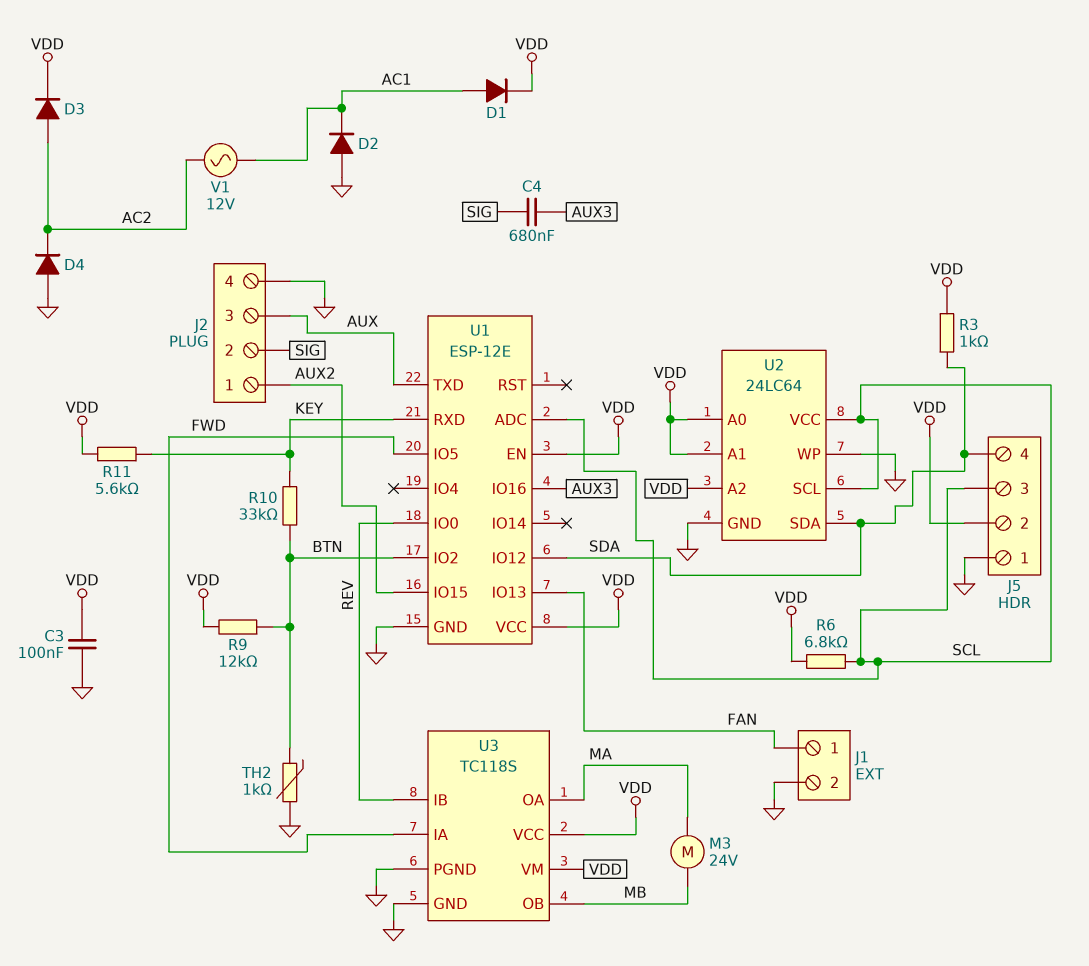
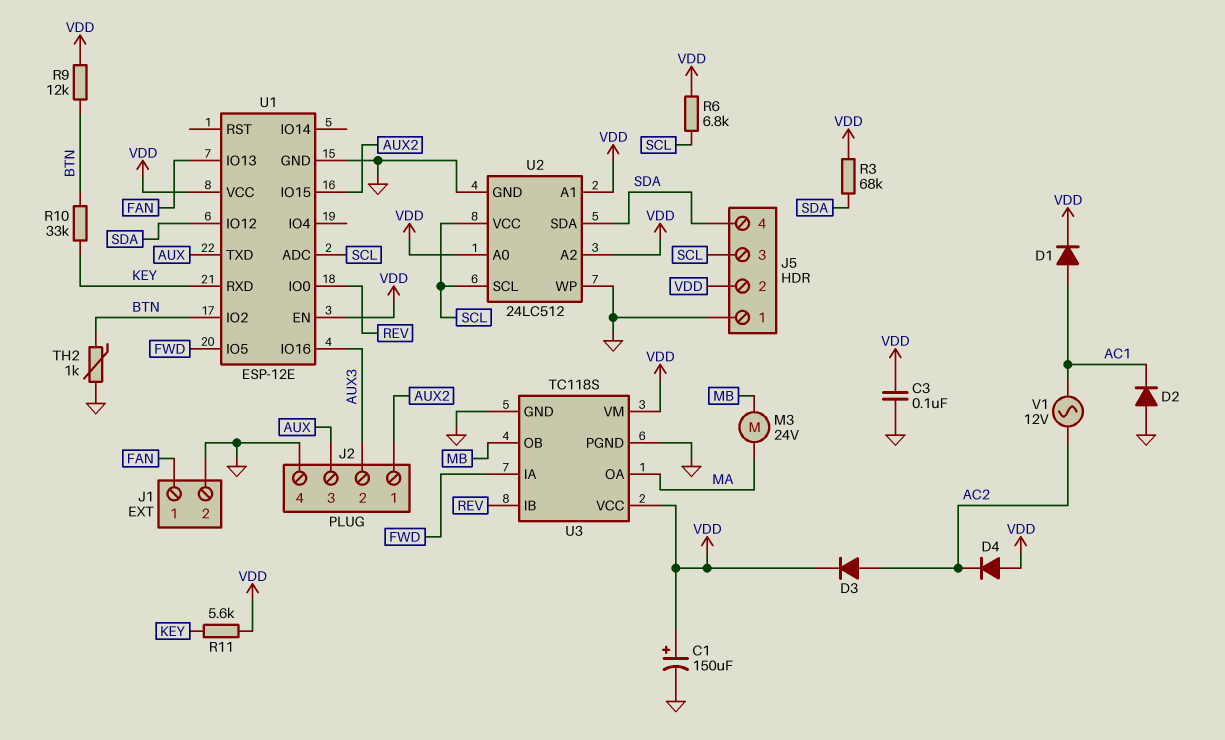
C1: none -> 150uF (plus VDD, minus GND)
C4: 680nF (AUX3, SIG) -> none
D4: diode (A GND, K AC2) -> diode (A VDD, K AC2)
J2 pin 2: SIG -> AUX3
R3: 1k (SDA, VDD) -> 68k (SDA, VDD)
U2: 24LC64 -> 24LC512

